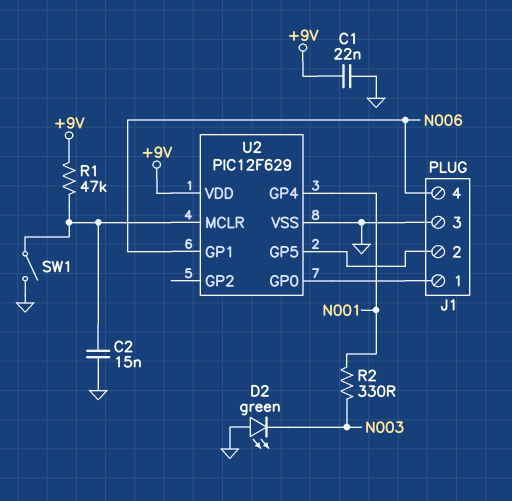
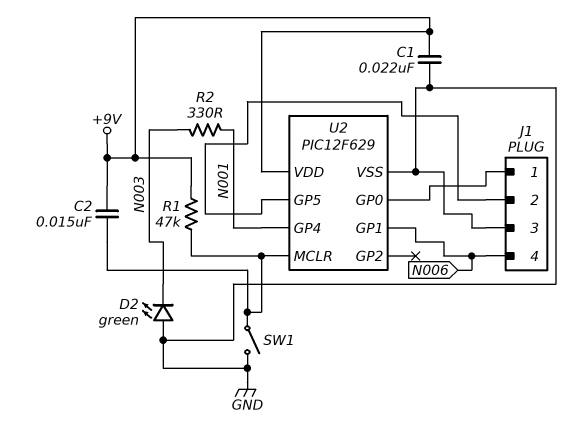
C2: 15nF (GND, U2/MCLR) -> 15nF (+9V, U2/MCLR)

